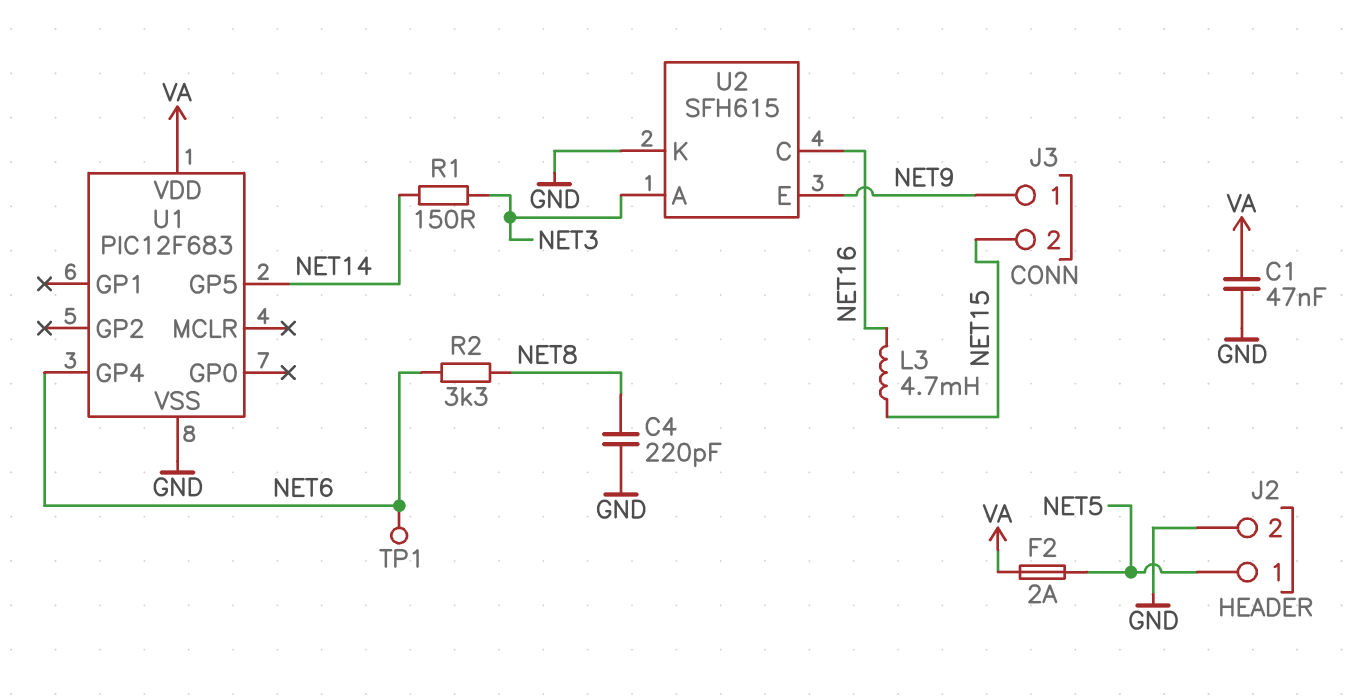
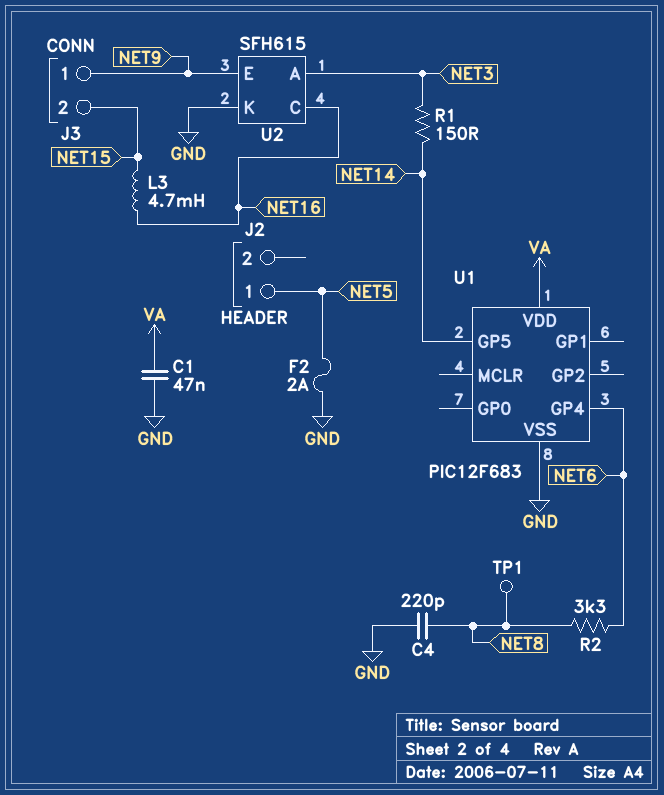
F2: 2A (NET5, VA) -> 2A (GND, NET5)
J2 pin 2: GND -> none
TP1: test point (NET6) -> test point (NET8)

